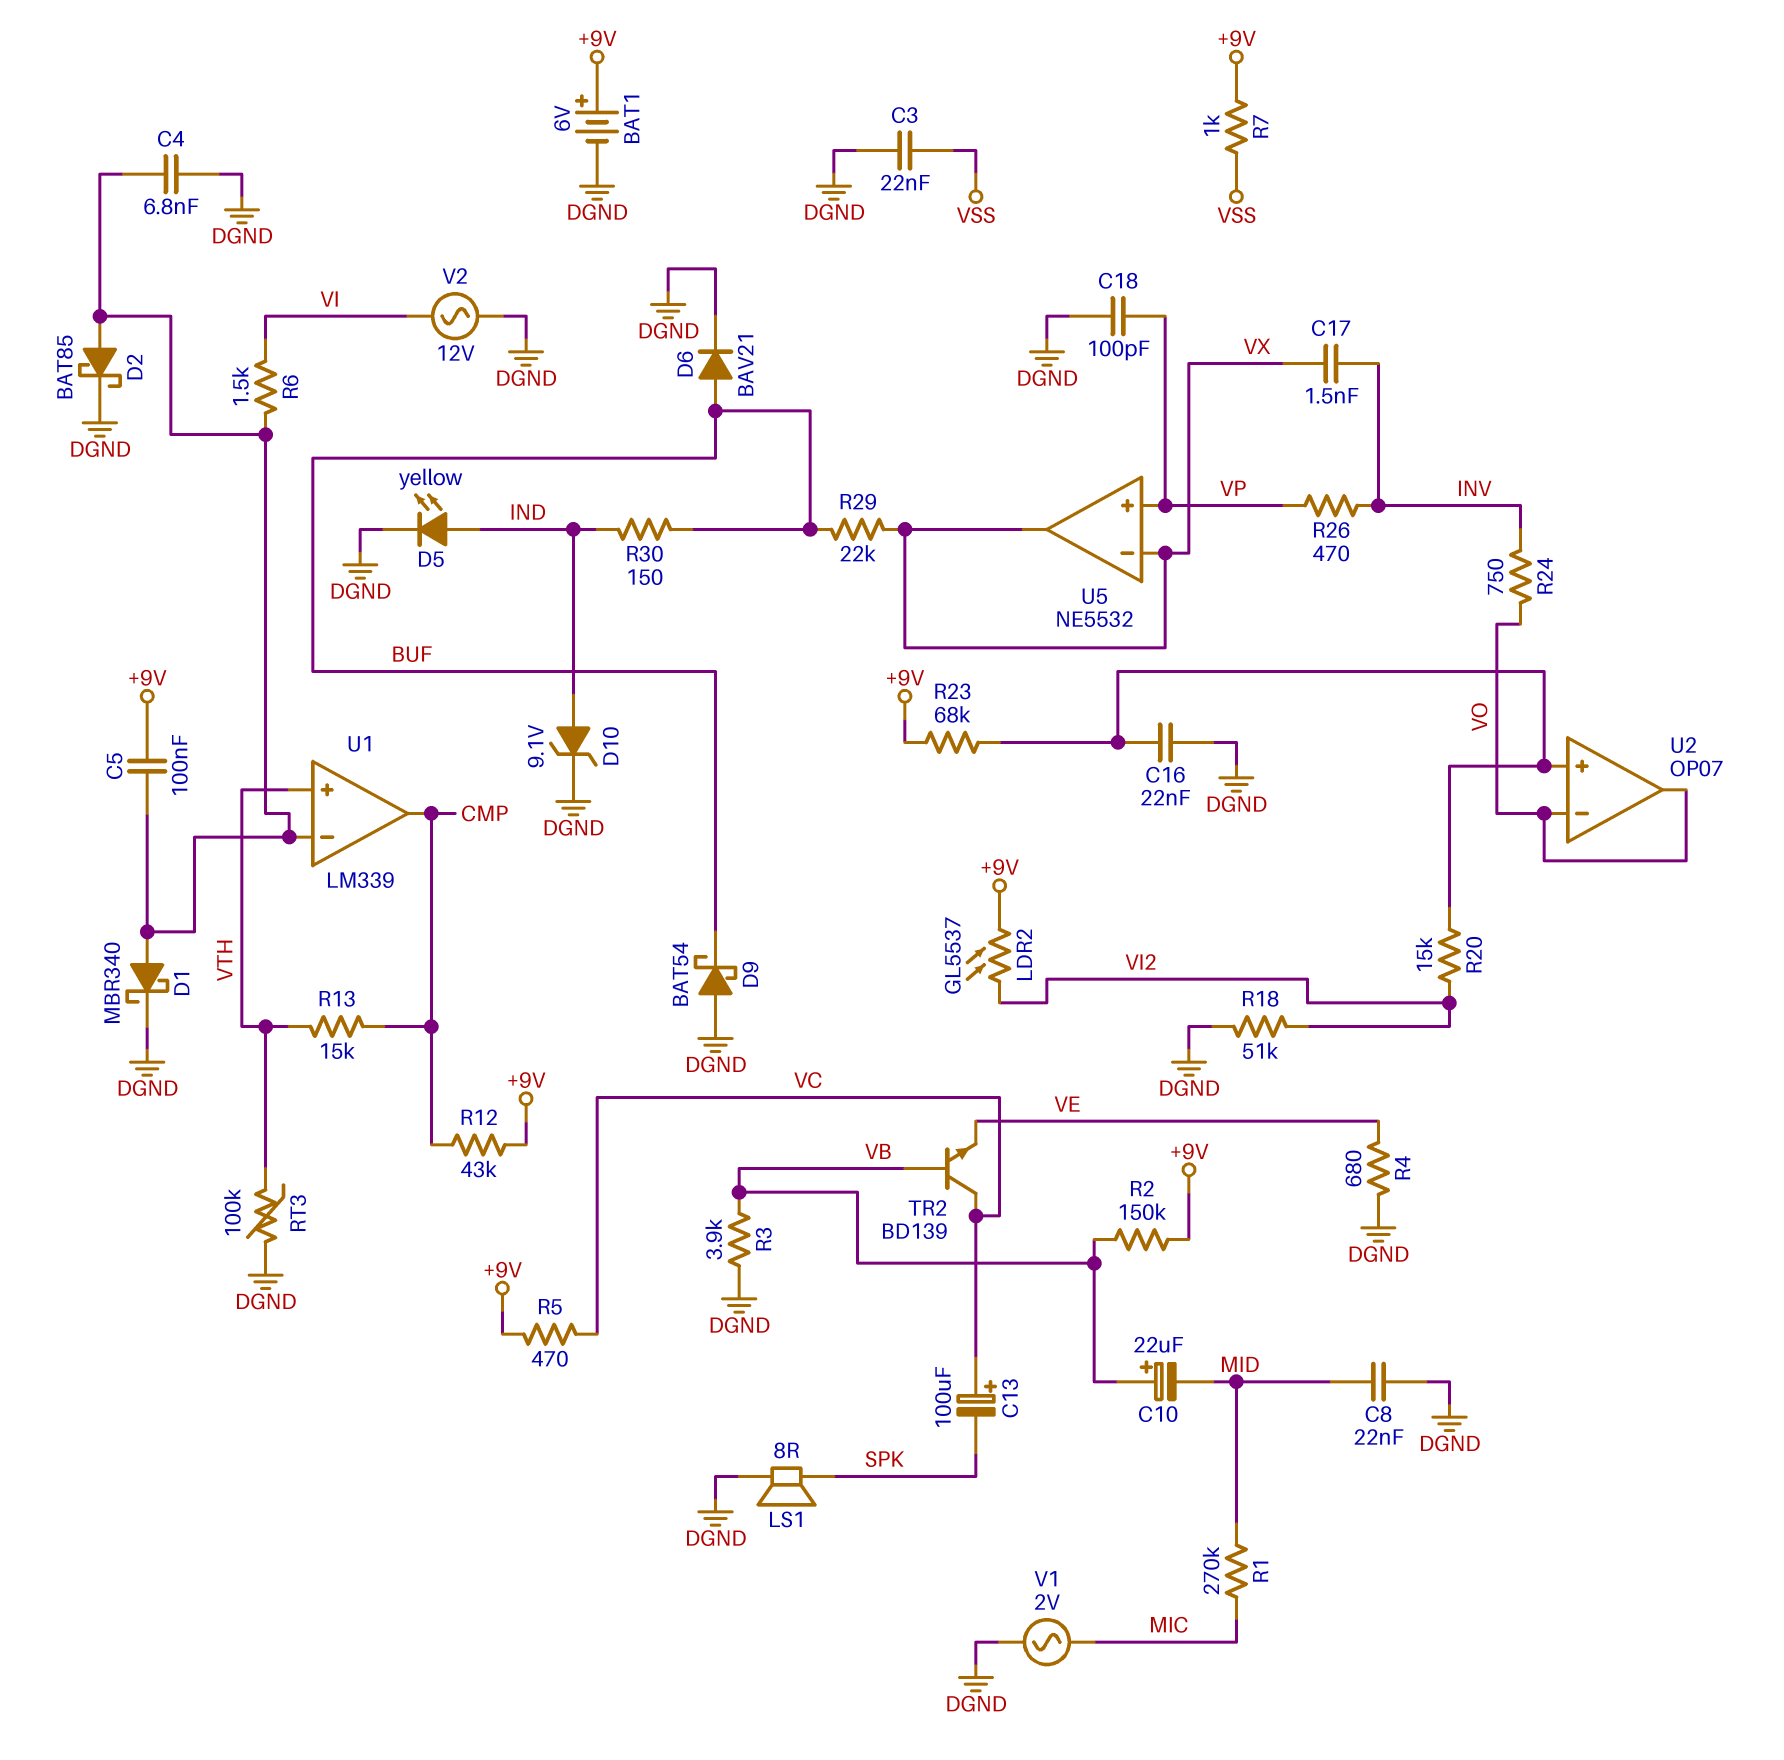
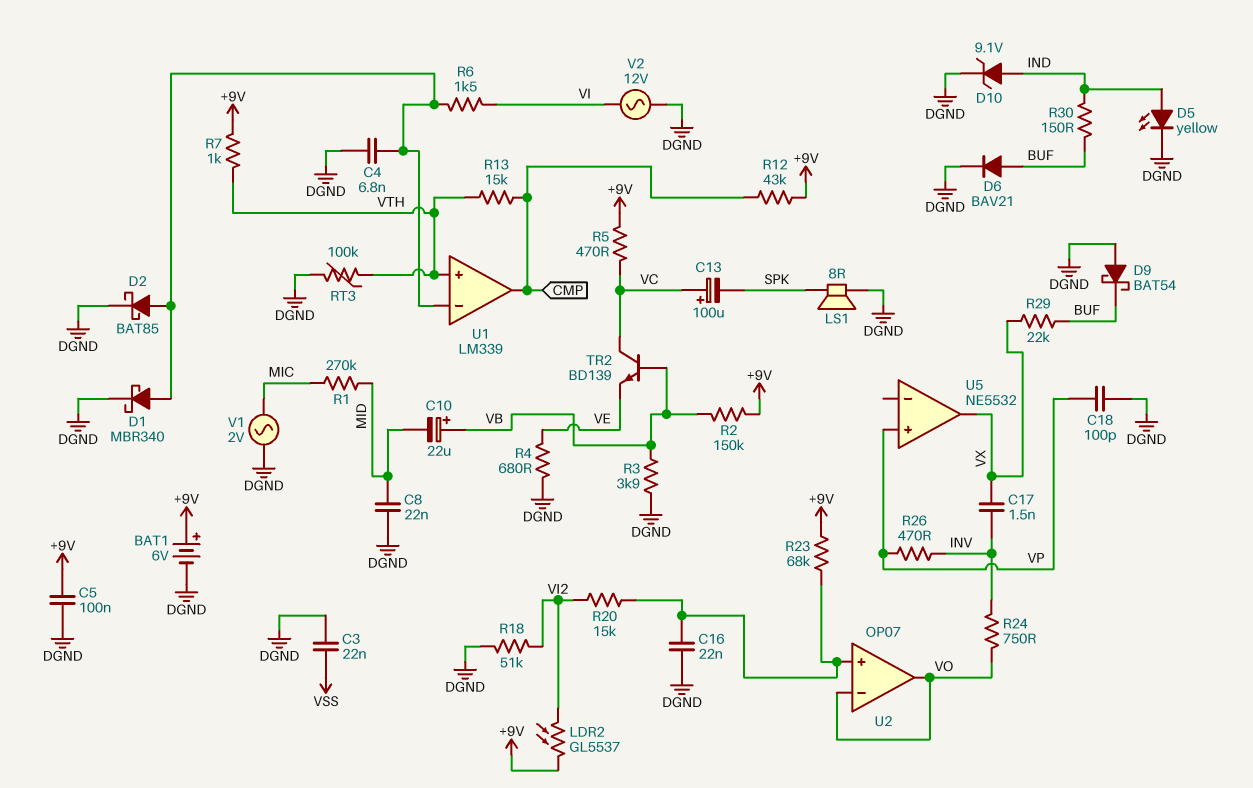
C5: 100nF (+9V, U1/in-) -> 100nF (+9V, DGND)
R7: 1k (+9V, VSS) -> 1k (+9V, VTH)
U5 pin in-: VX -> none

